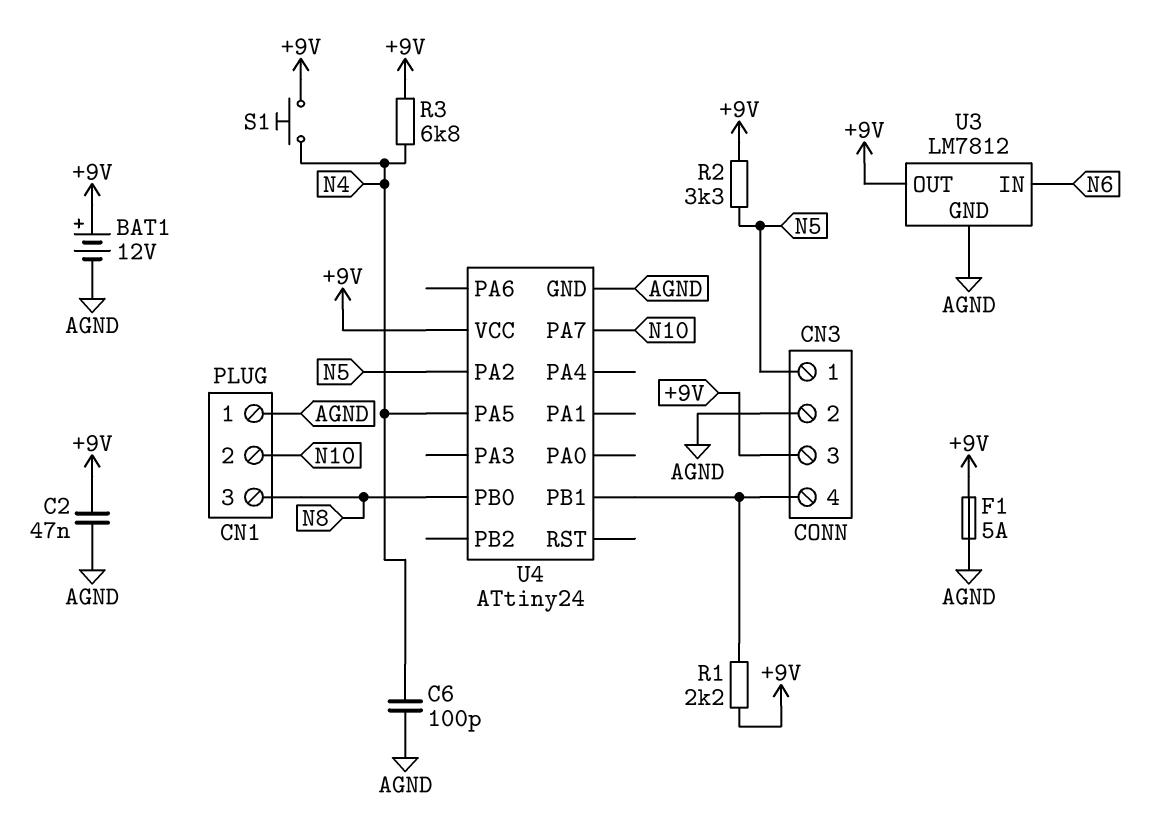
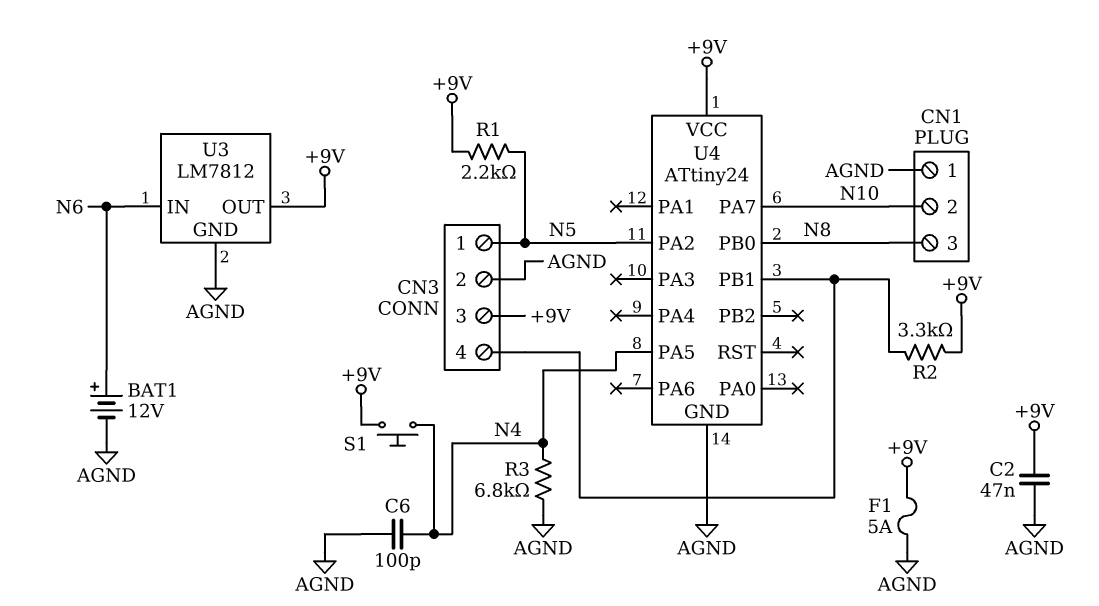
BAT1: 12V (plus +9V, minus AGND) -> 12V (plus N6, minus AGND)
R1: 2.2k (+9V, CN3/4) -> 2.2k (+9V, N5)
R2: 3.3k (+9V, N5) -> 3.3k (+9V, CN3/4)
R3: 6.8k (+9V, N4) -> 6.8k (AGND, N4)

